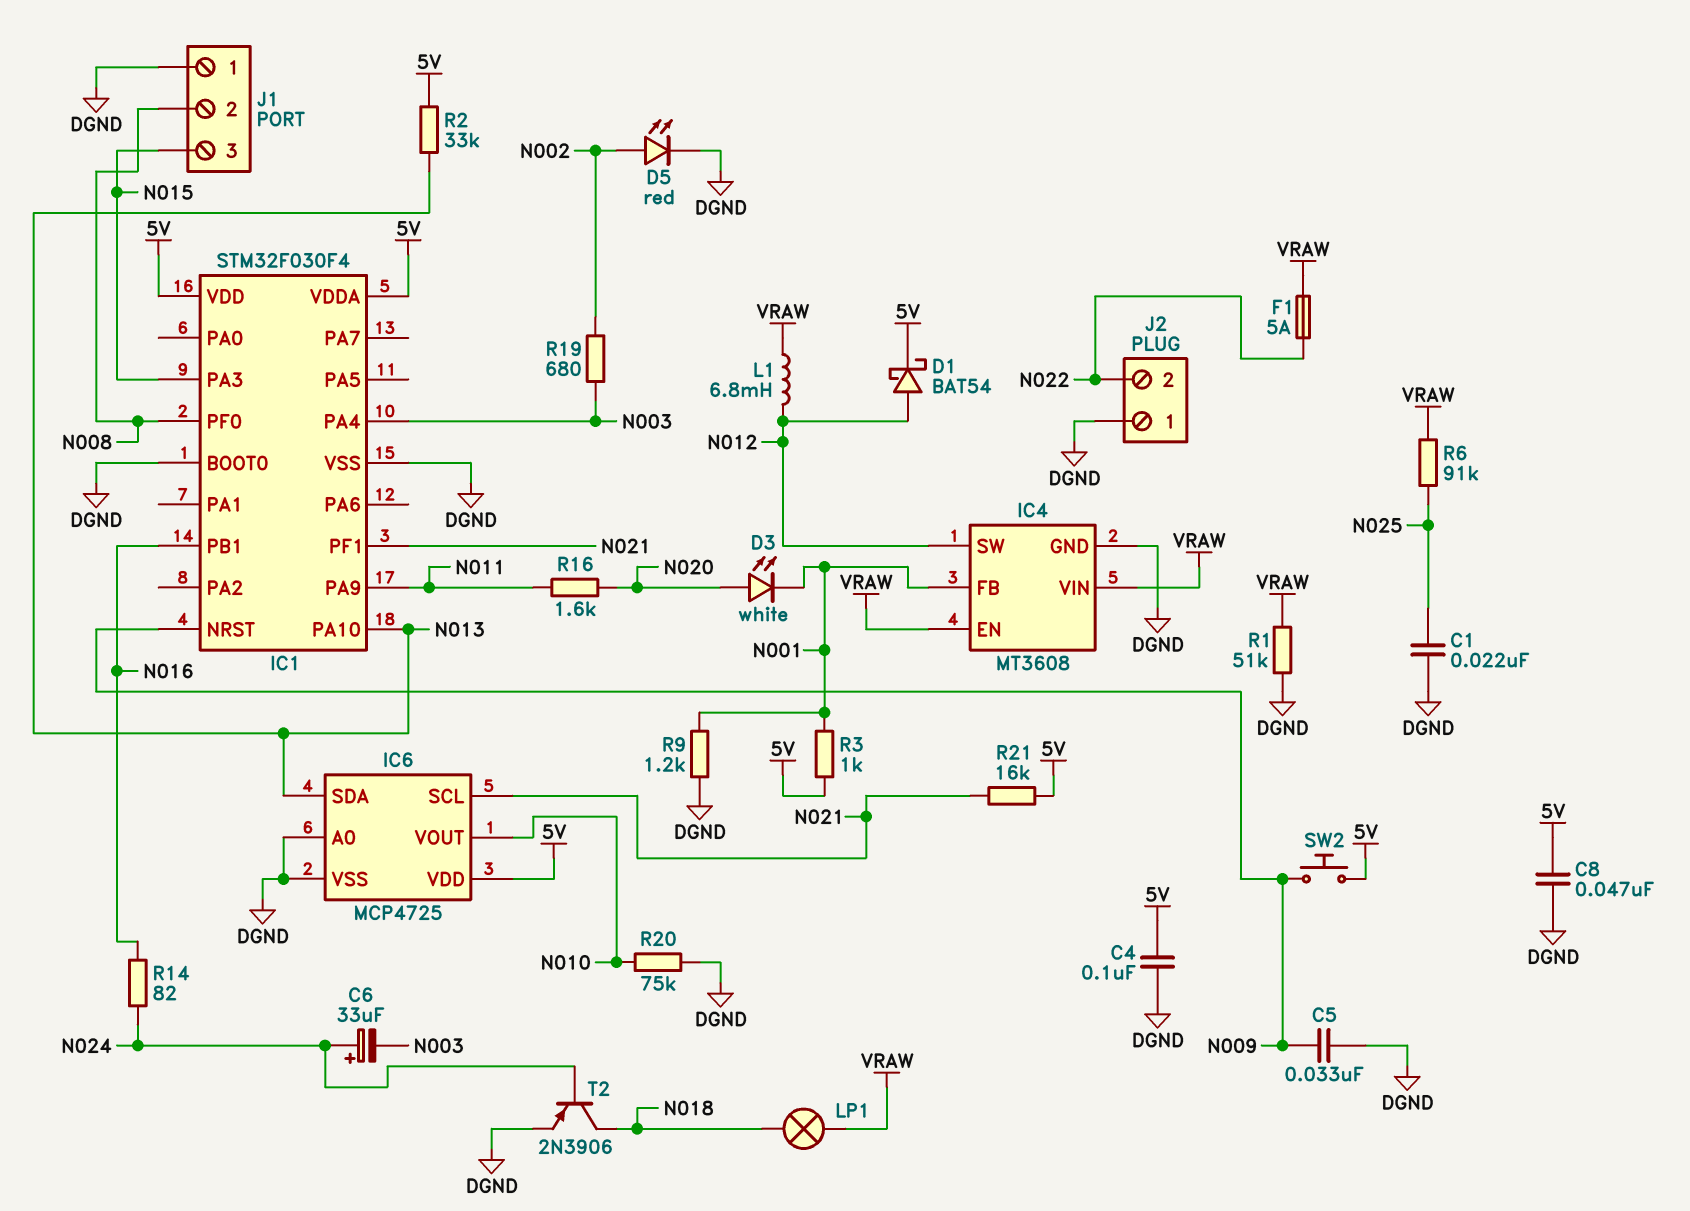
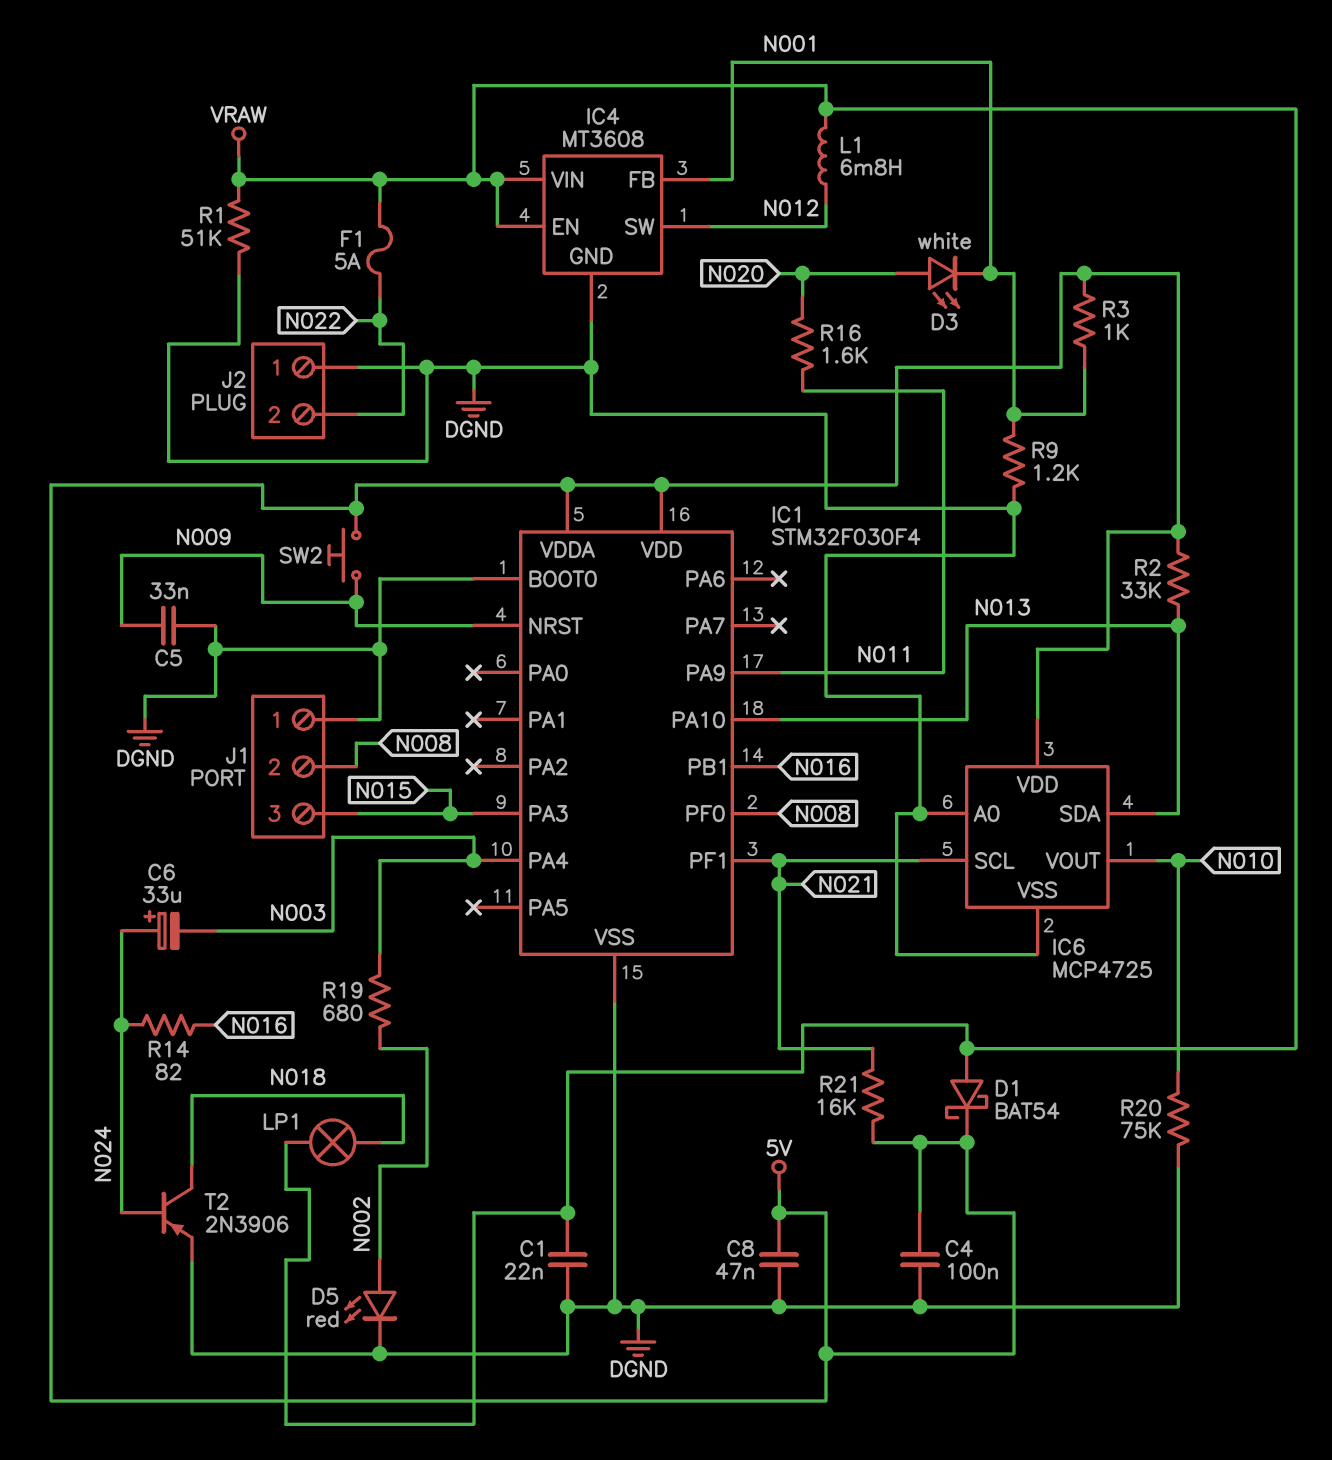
C1: 22nF (DGND, N025) -> 22nF (DGND, VRAW)
D1: schottky BAT54 (A N012, K 5V) -> schottky BAT54 (A VRAW, K 5V)
R6: 91k (N025, VRAW) -> none

